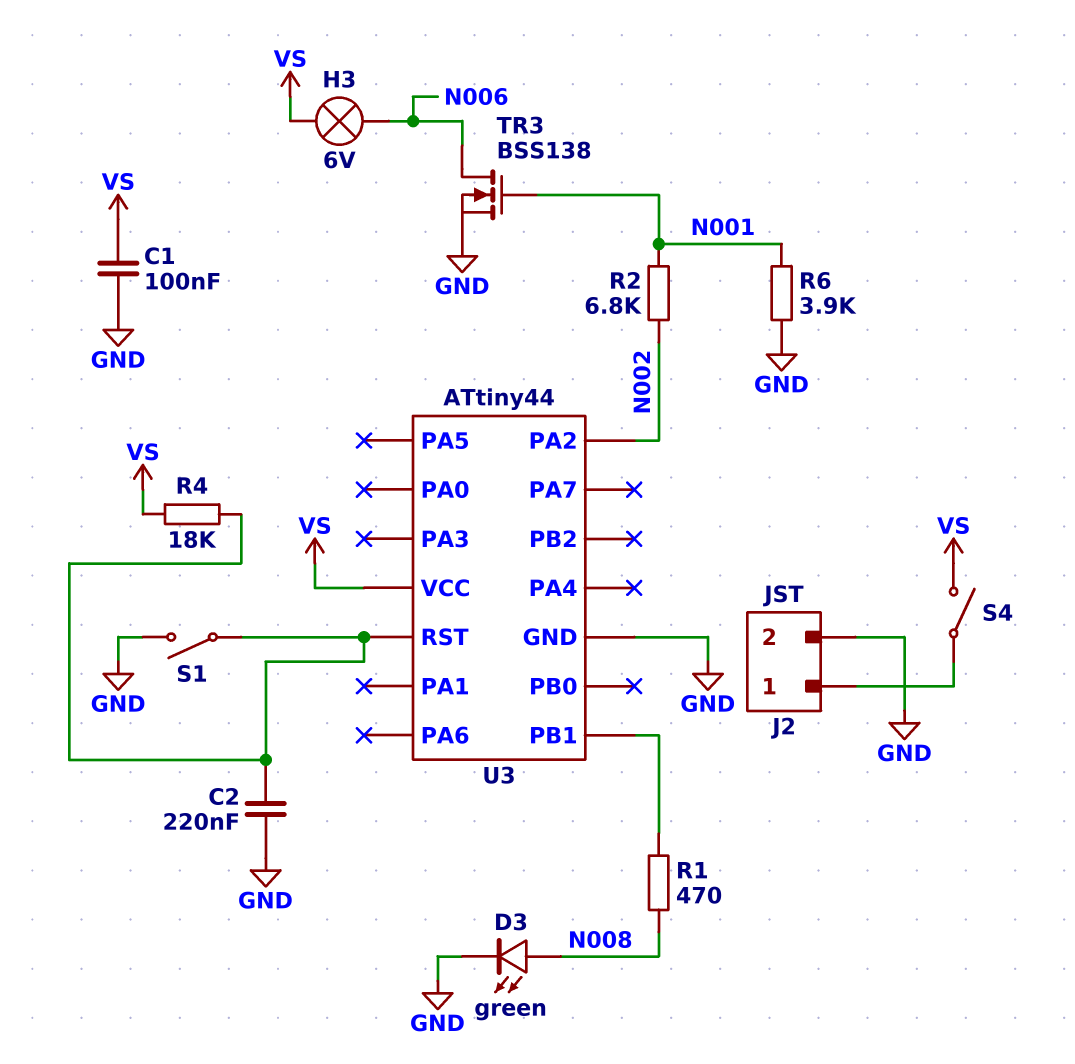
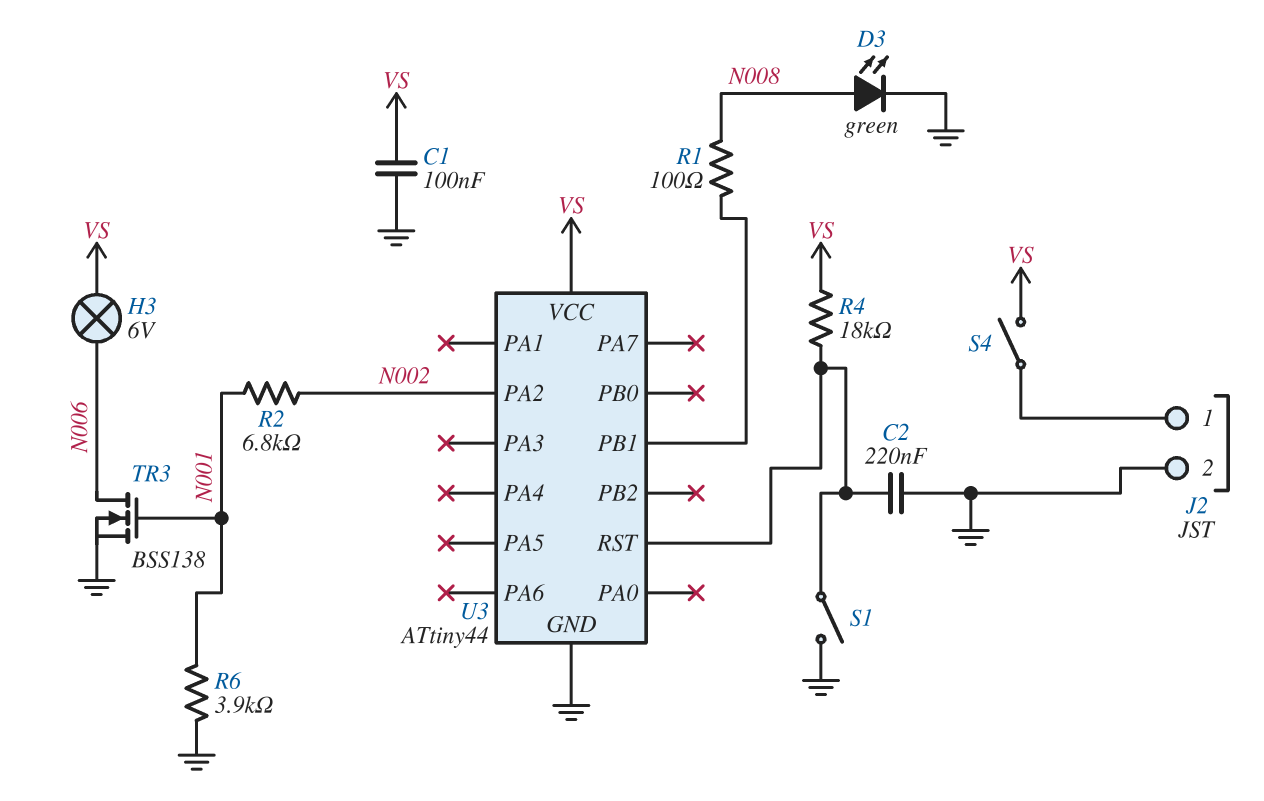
R1: 470 (N008, U3/PB1) -> 100 (N008, U3/PB1)

